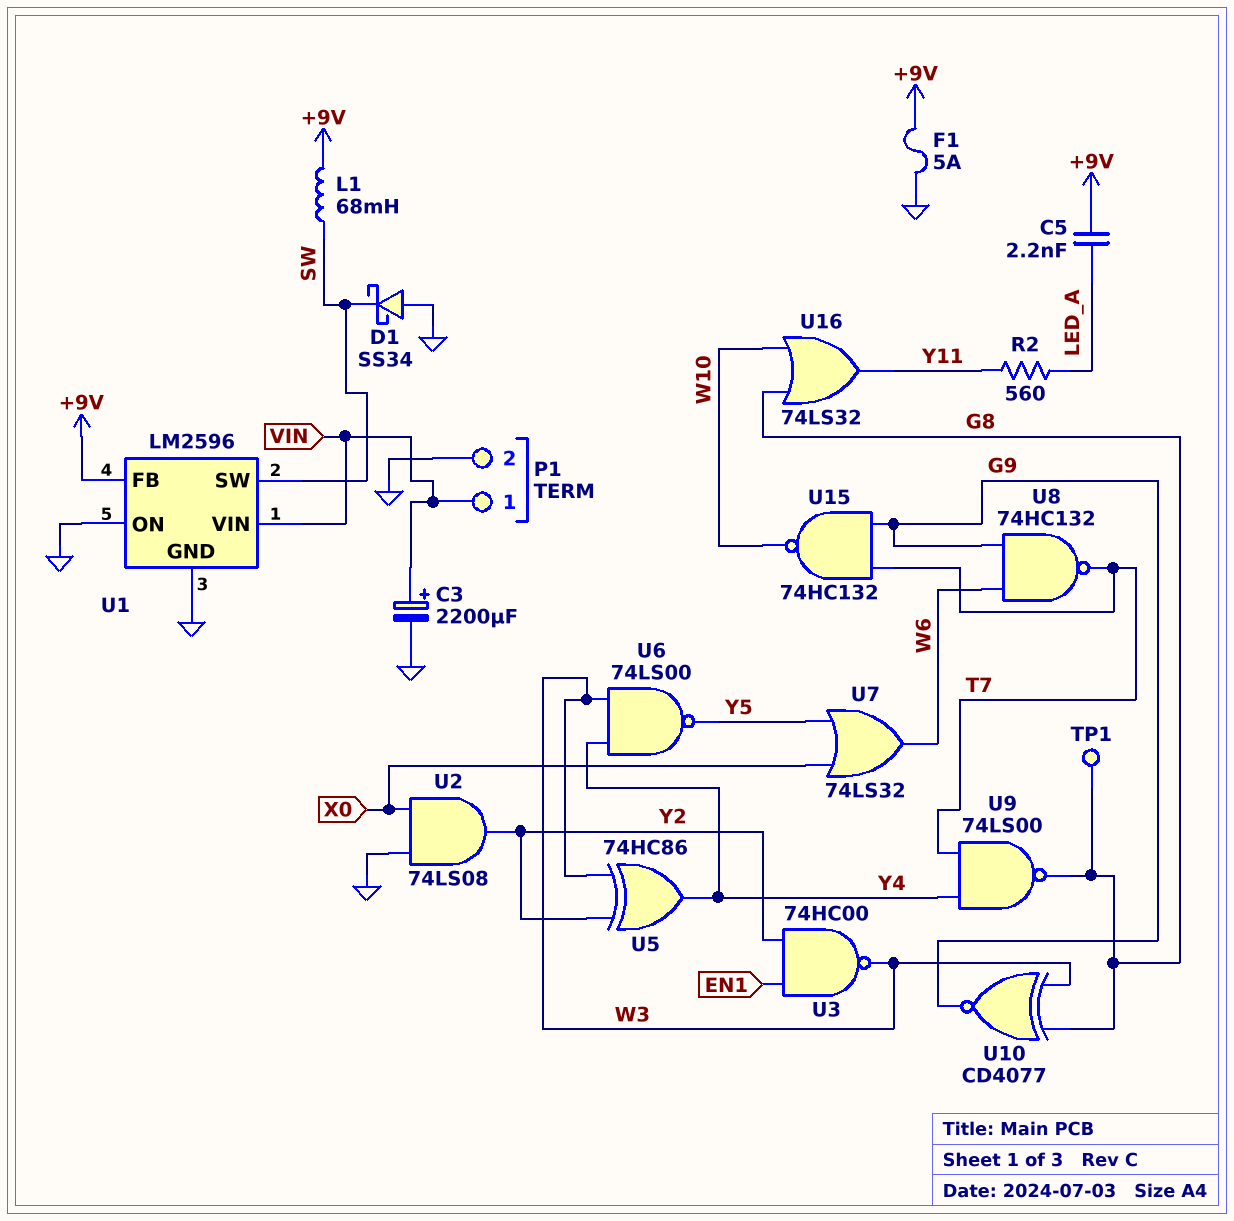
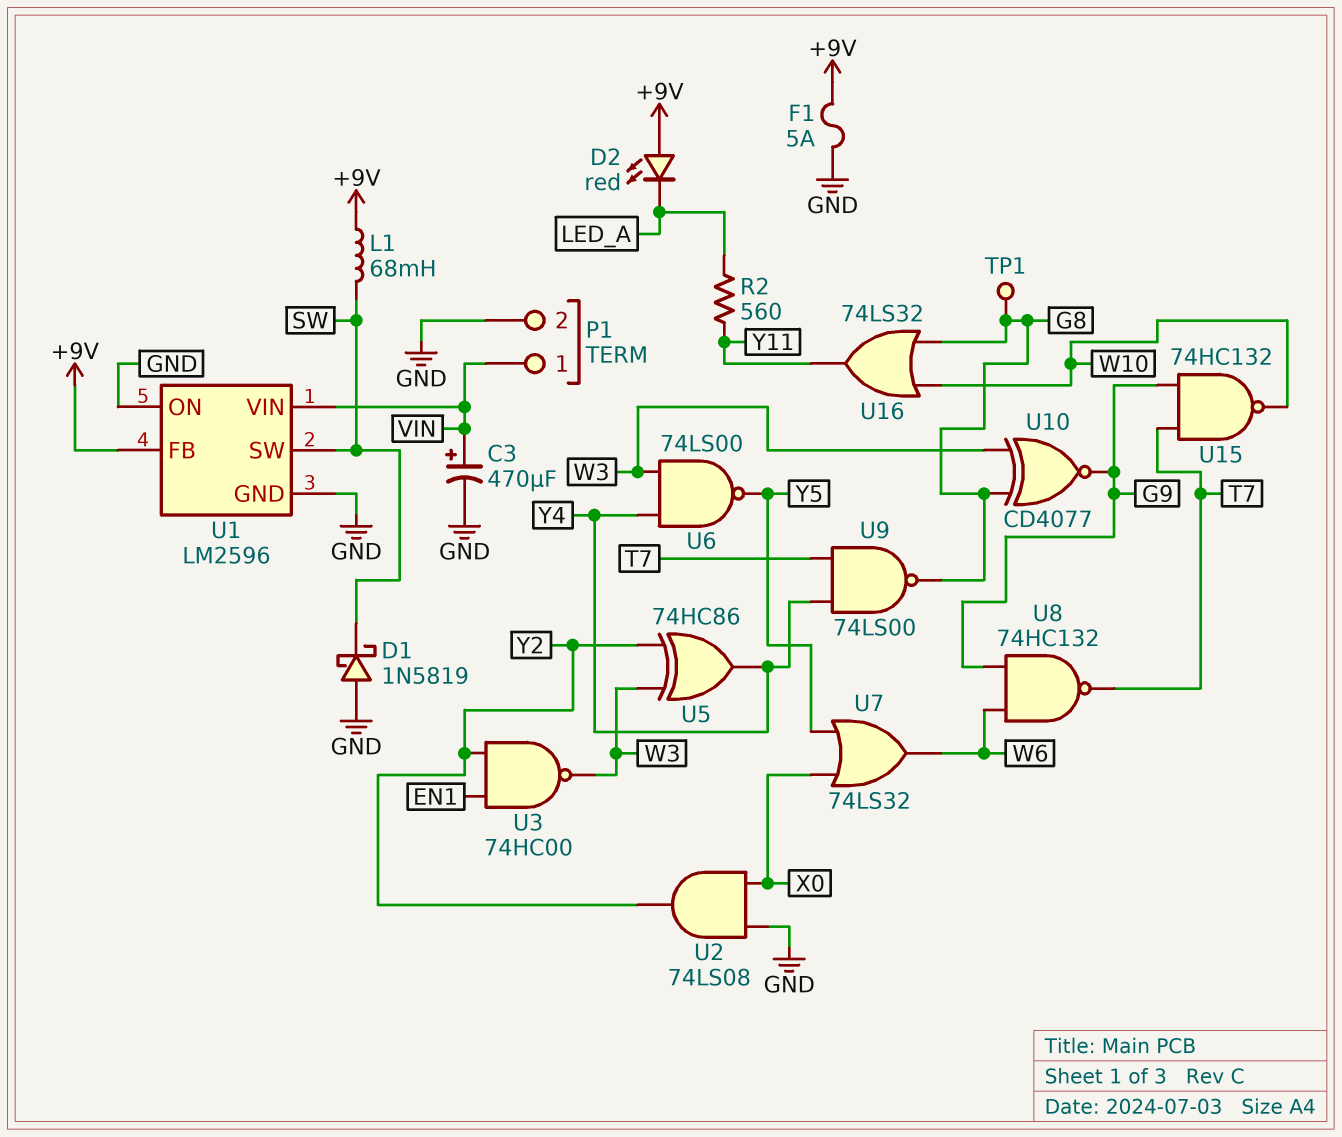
C3: 2200uF (plus VIN, minus GND) -> 470uF (plus VIN, minus GND)
C5: 2.2nF (+9V, LED_A) -> none
D1: schottky SS34 (A GND, K SW) -> schottky 1N5819 (A GND, K SW)
D2: none -> LED red (A +9V, K LED_A)

